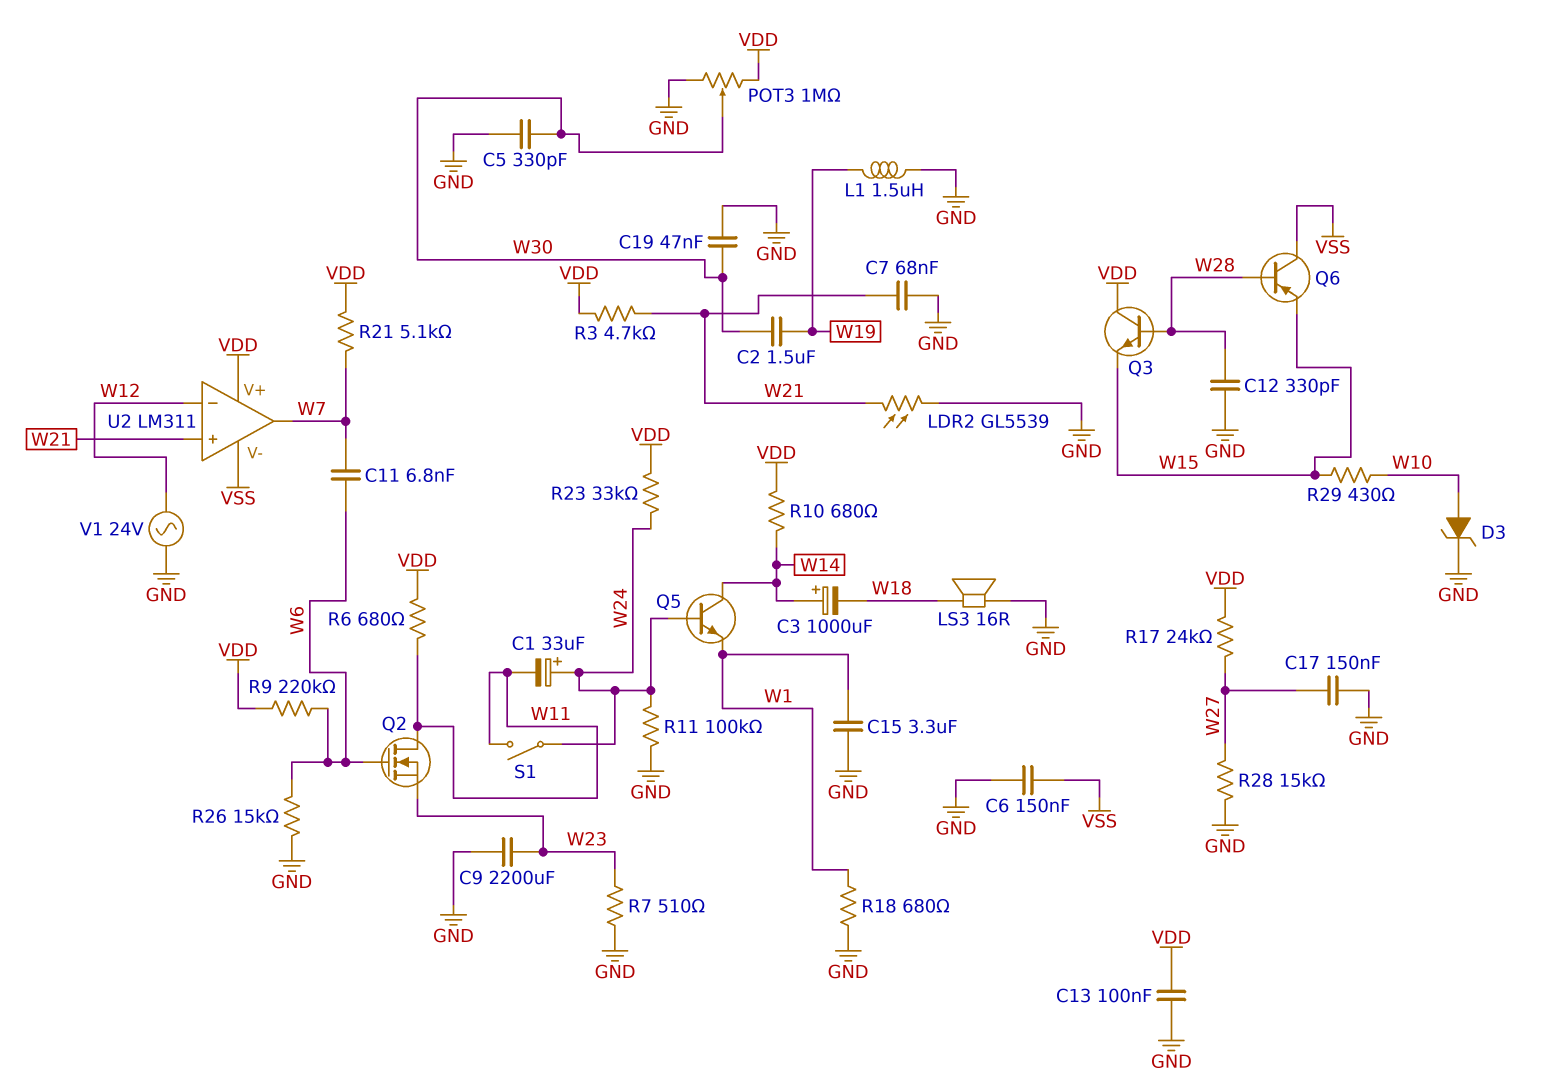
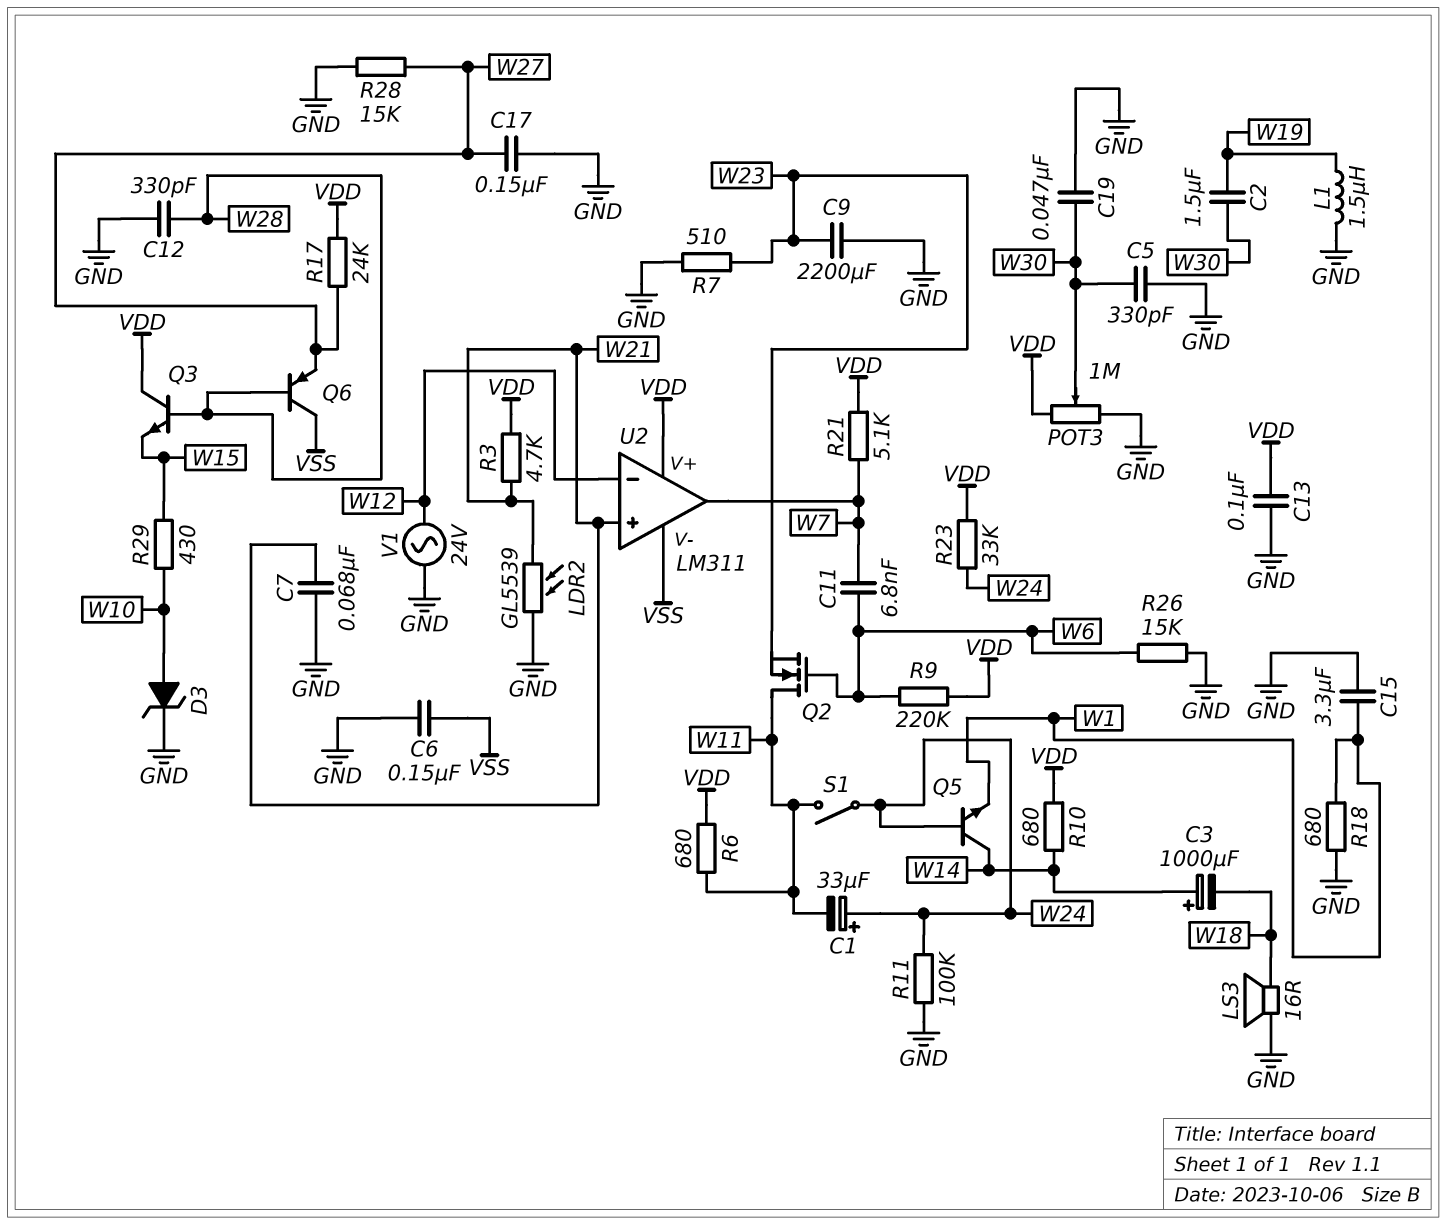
Q6: PNP (B W28, C VSS, E W15) -> PNP (B W28, C VSS, E W27)

